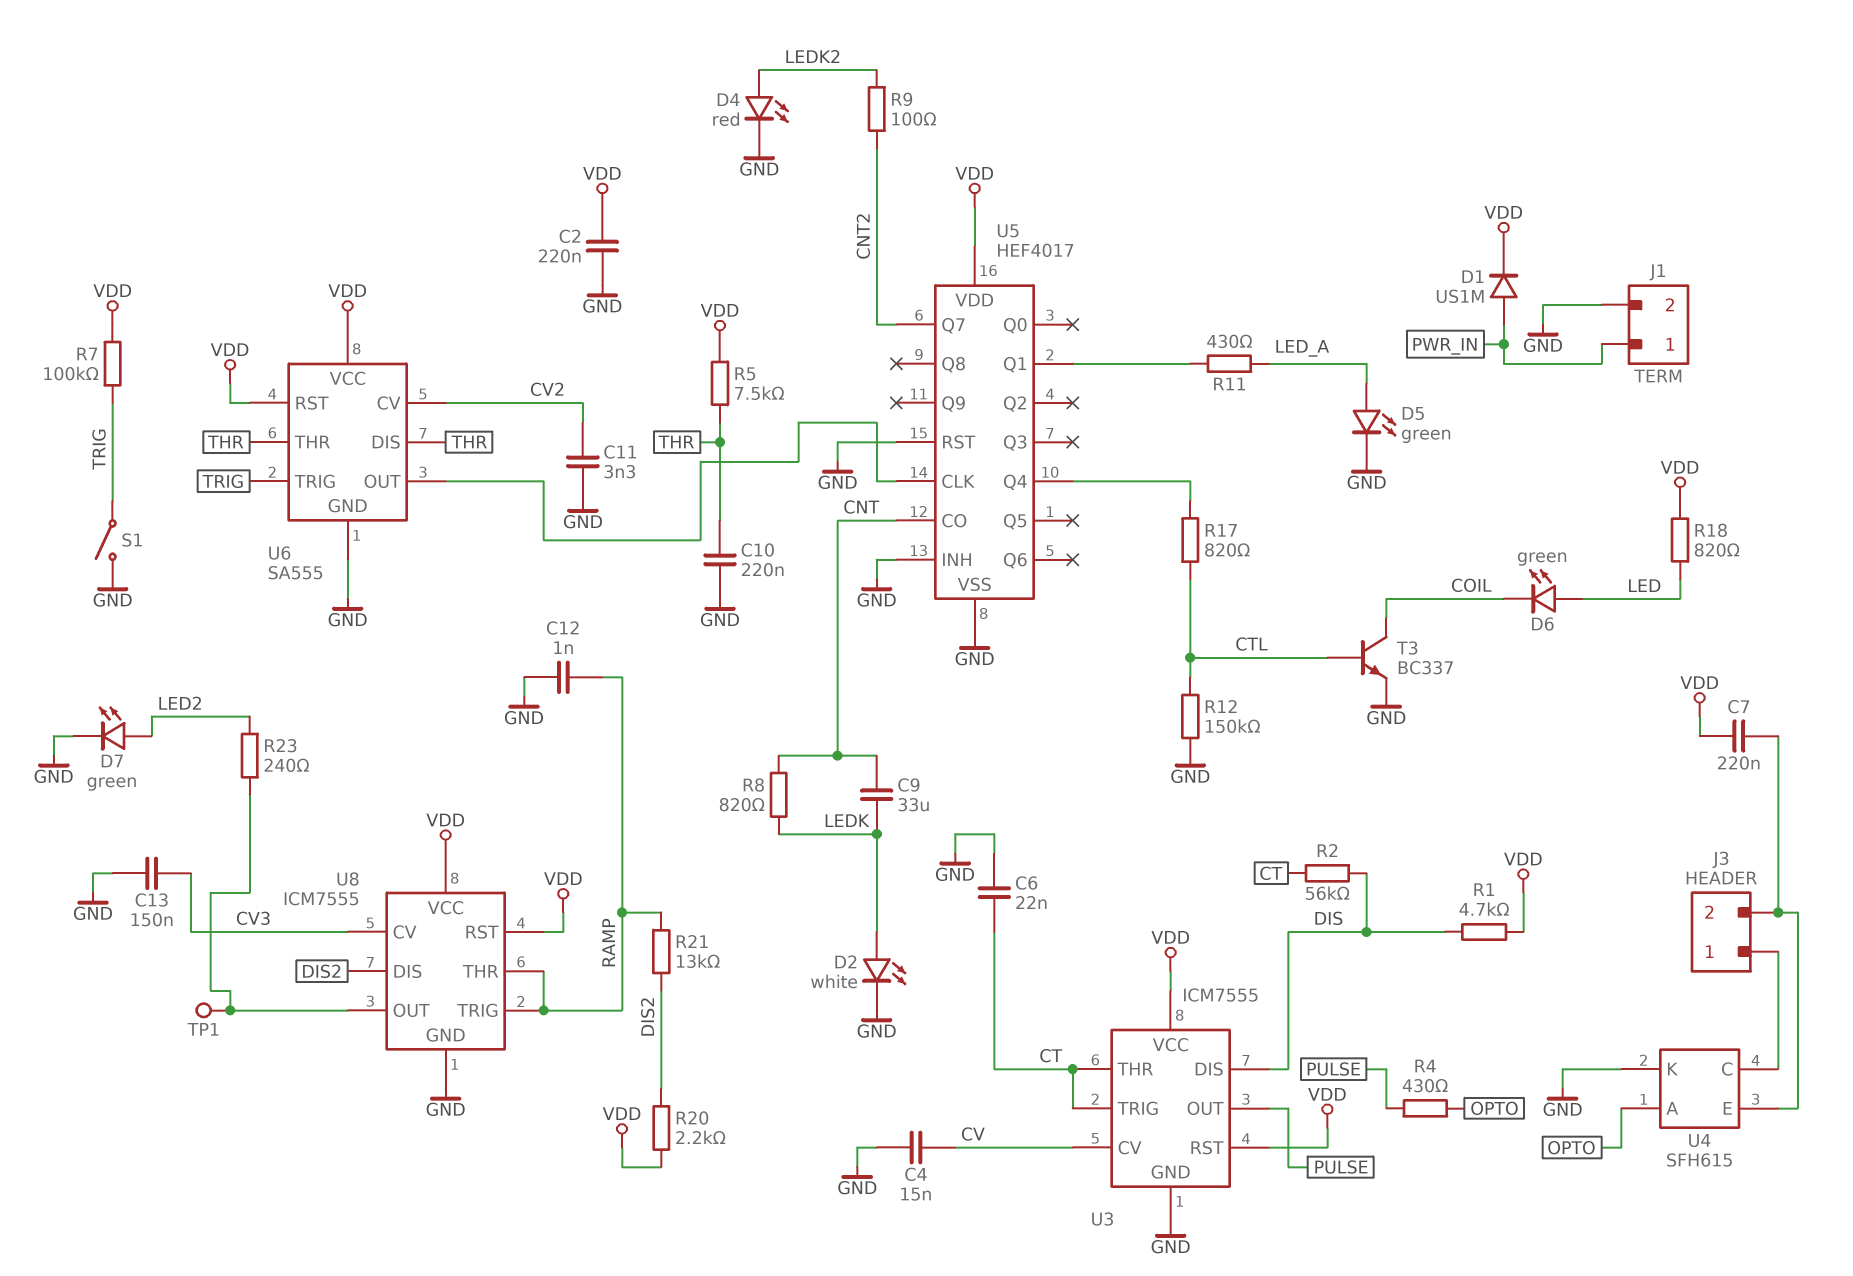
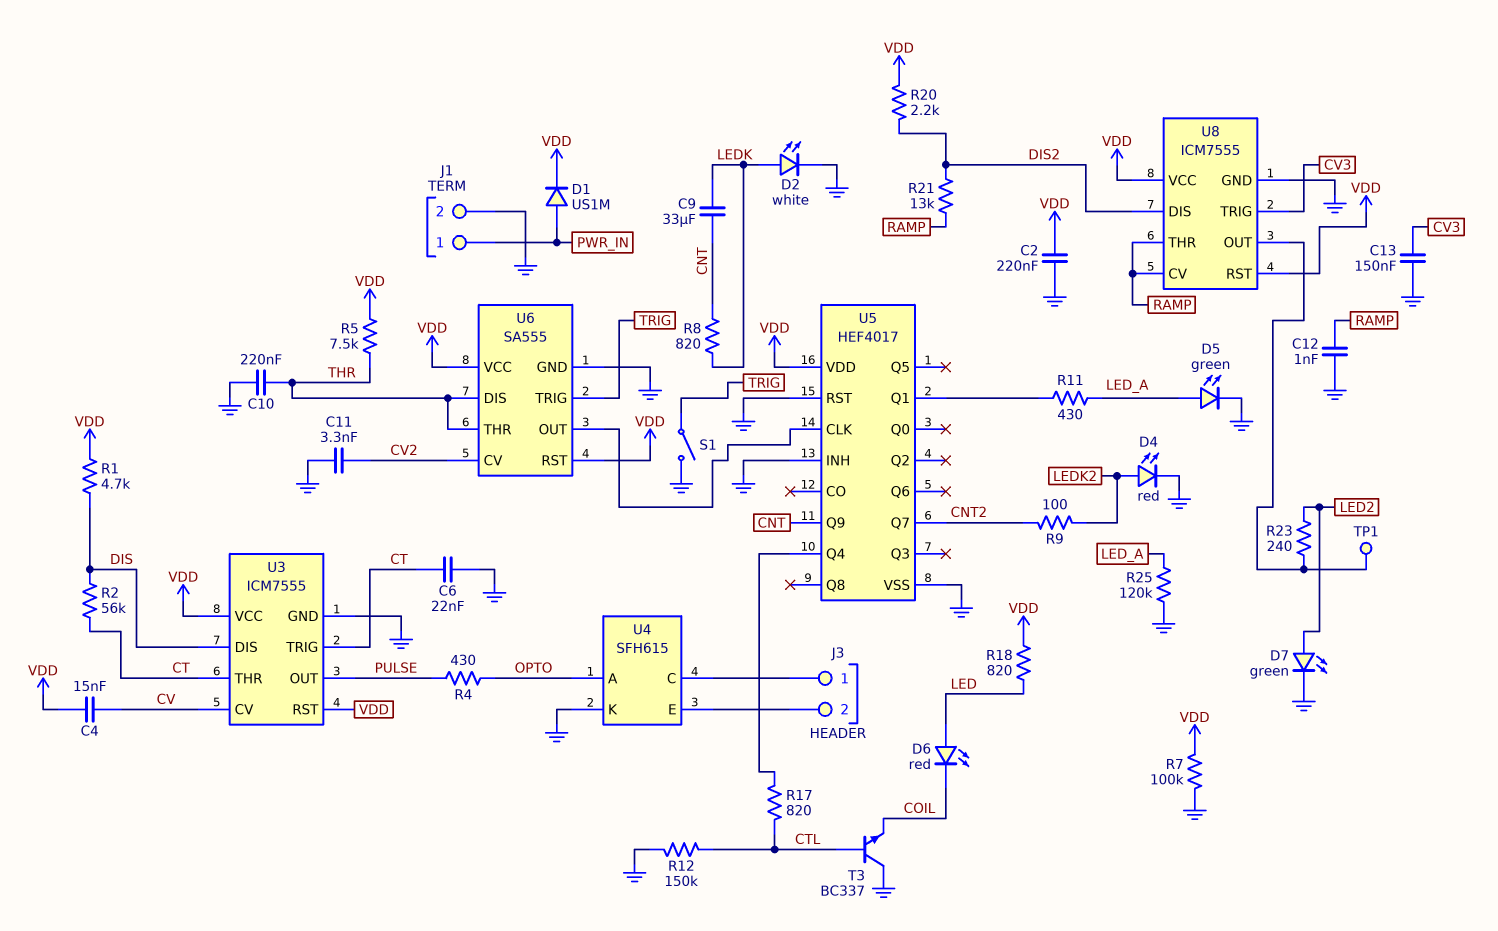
C4: 15nF (CV, GND) -> 15nF (CV, VDD)
C7: 220nF (J3/2, VDD) -> none
D6: LED green (A LED, K COIL) -> LED red (A LED, K COIL)
R7: 100k (TRIG, VDD) -> 100k (GND, VDD)
R25: none -> 120k (GND, LED_A)
T3: NPN BC337 (B CTL, C COIL, E GND) -> NPN BC337 (B CTL, C GND, E COIL)
U5 pin CO: CNT -> none
U5 pin Q9: none -> CNT
U8 pin CV: CV3 -> RAMP
U8 pin TRIG: RAMP -> CV3

